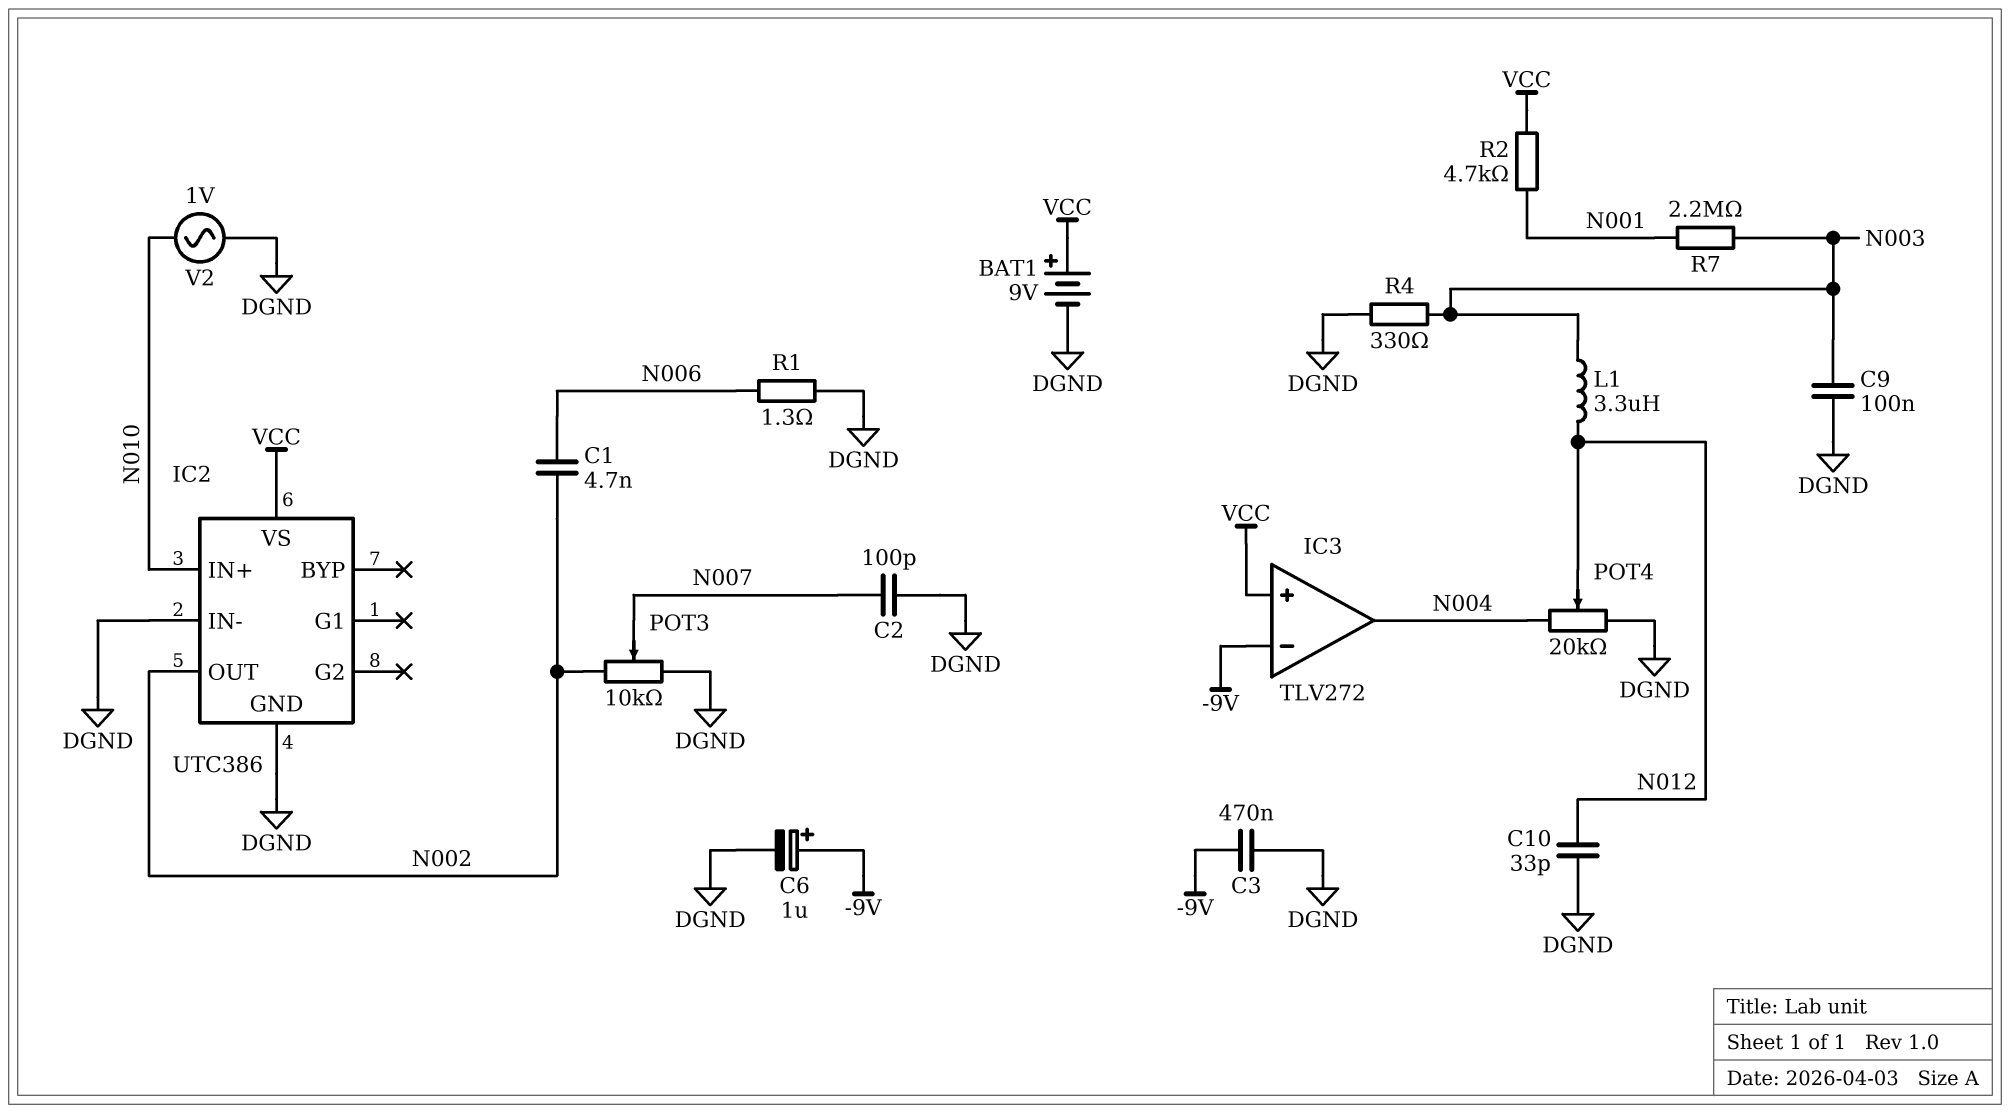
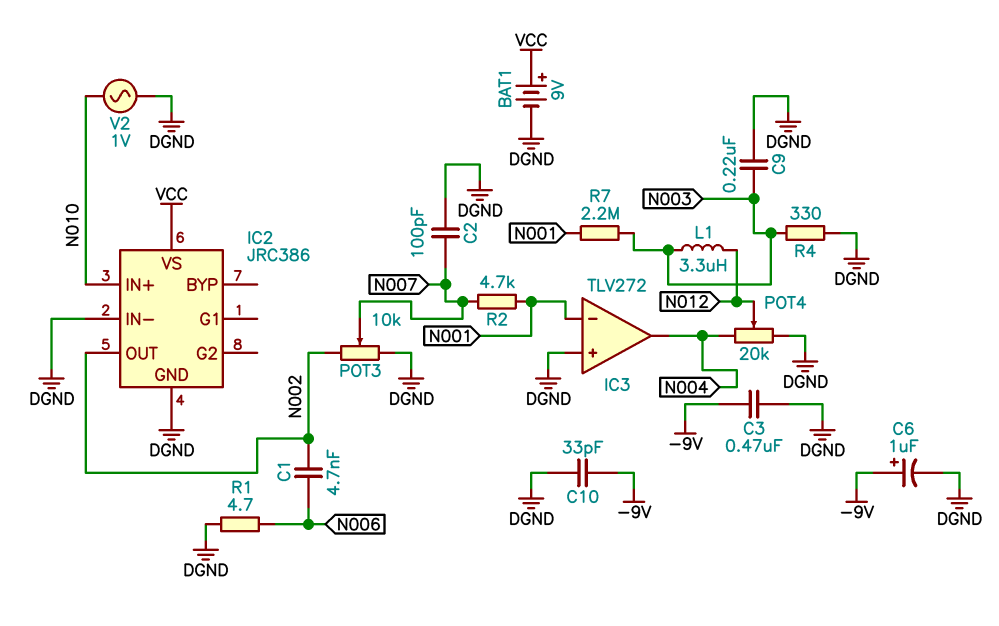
C9: 100nF (DGND, N003) -> 220nF (DGND, N003)
C10: 33pF (DGND, N012) -> 33pF (-9V, DGND)
IC2: UTC386 -> JRC386
IC3 pin in+: VCC -> DGND
IC3 pin in-: -9V -> N001
R1: 1.3 (DGND, N006) -> 4.7 (DGND, N006)
R2: 4.7k (N001, VCC) -> 4.7k (N001, N007)

